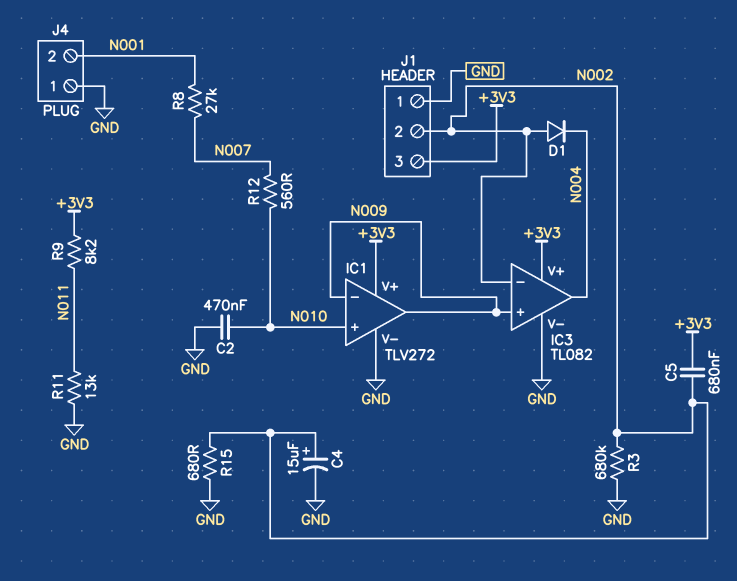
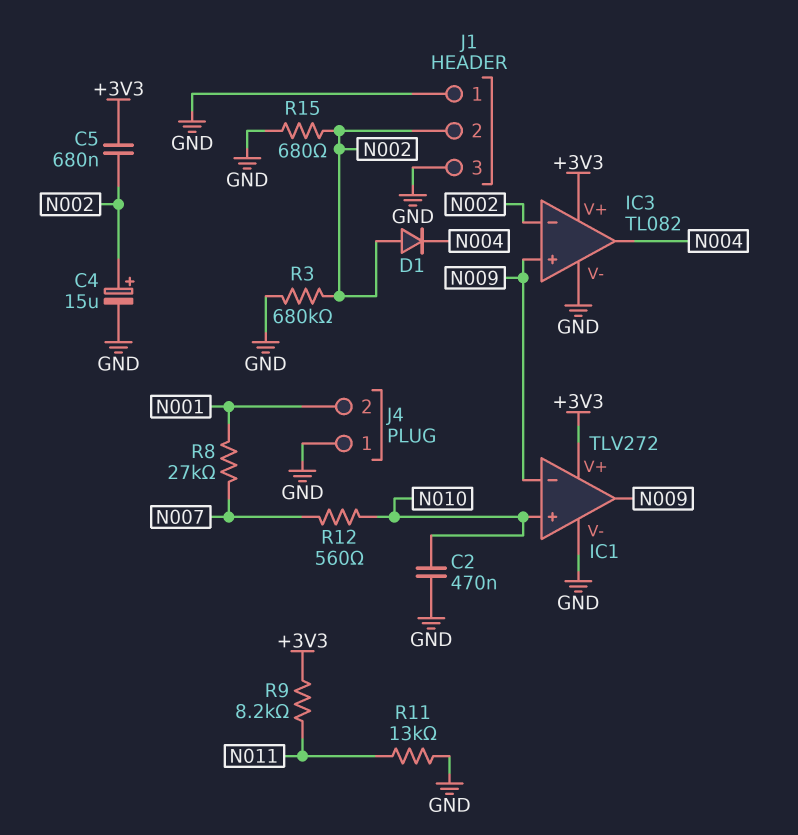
J1 pin 3: +3V3 -> GND

